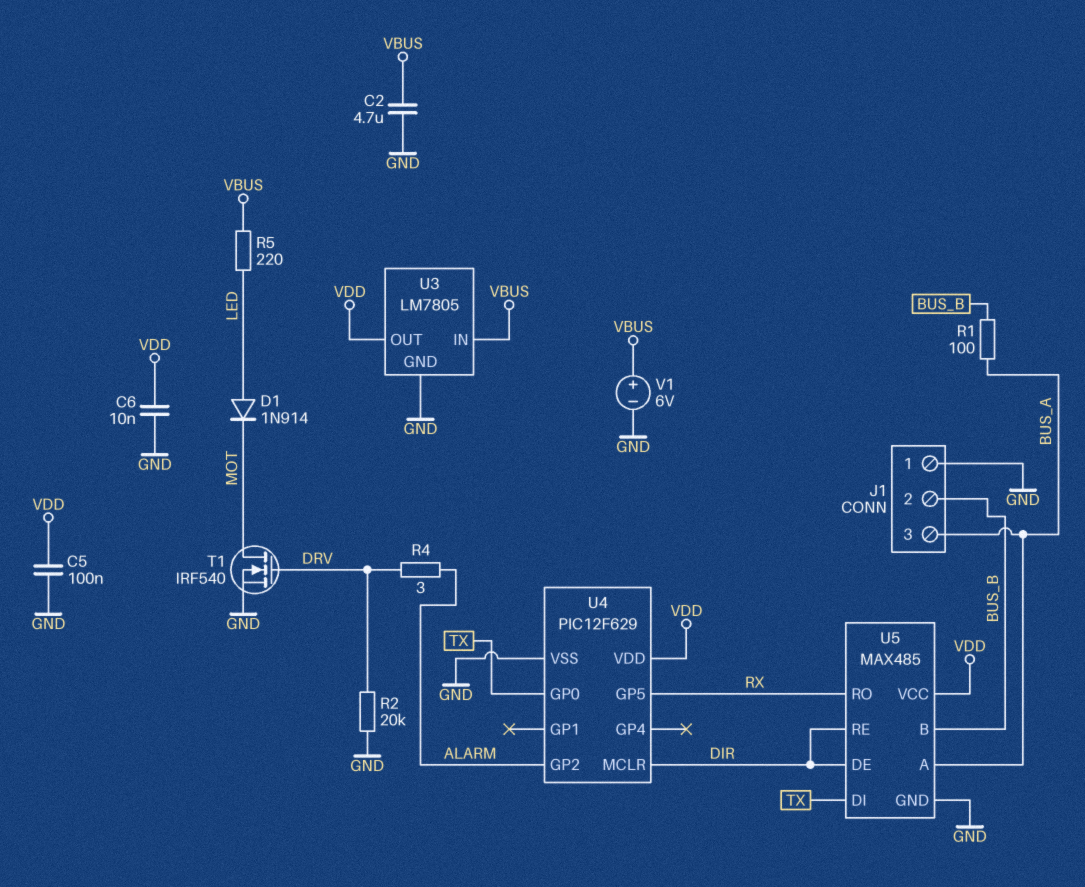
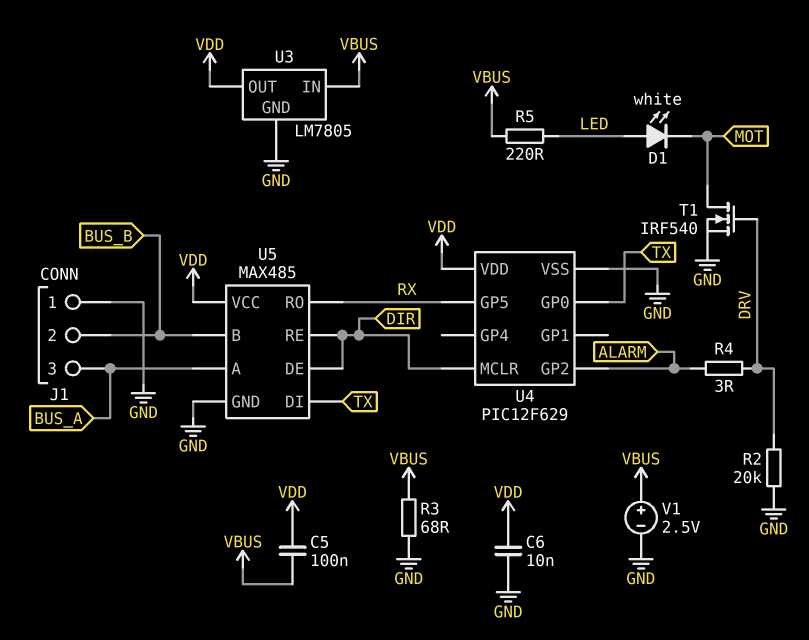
C2: 4.7uF (GND, VBUS) -> none
C5: 100nF (GND, VDD) -> 100nF (VBUS, VDD)
D1: diode 1N914 (A LED, K MOT) -> LED white (A LED, K MOT)
R1: 100 (BUS_A, BUS_B) -> none
R3: none -> 68 (GND, VBUS)
V1: 6V (plus VBUS, minus GND) -> 2.5V (plus VBUS, minus GND)

